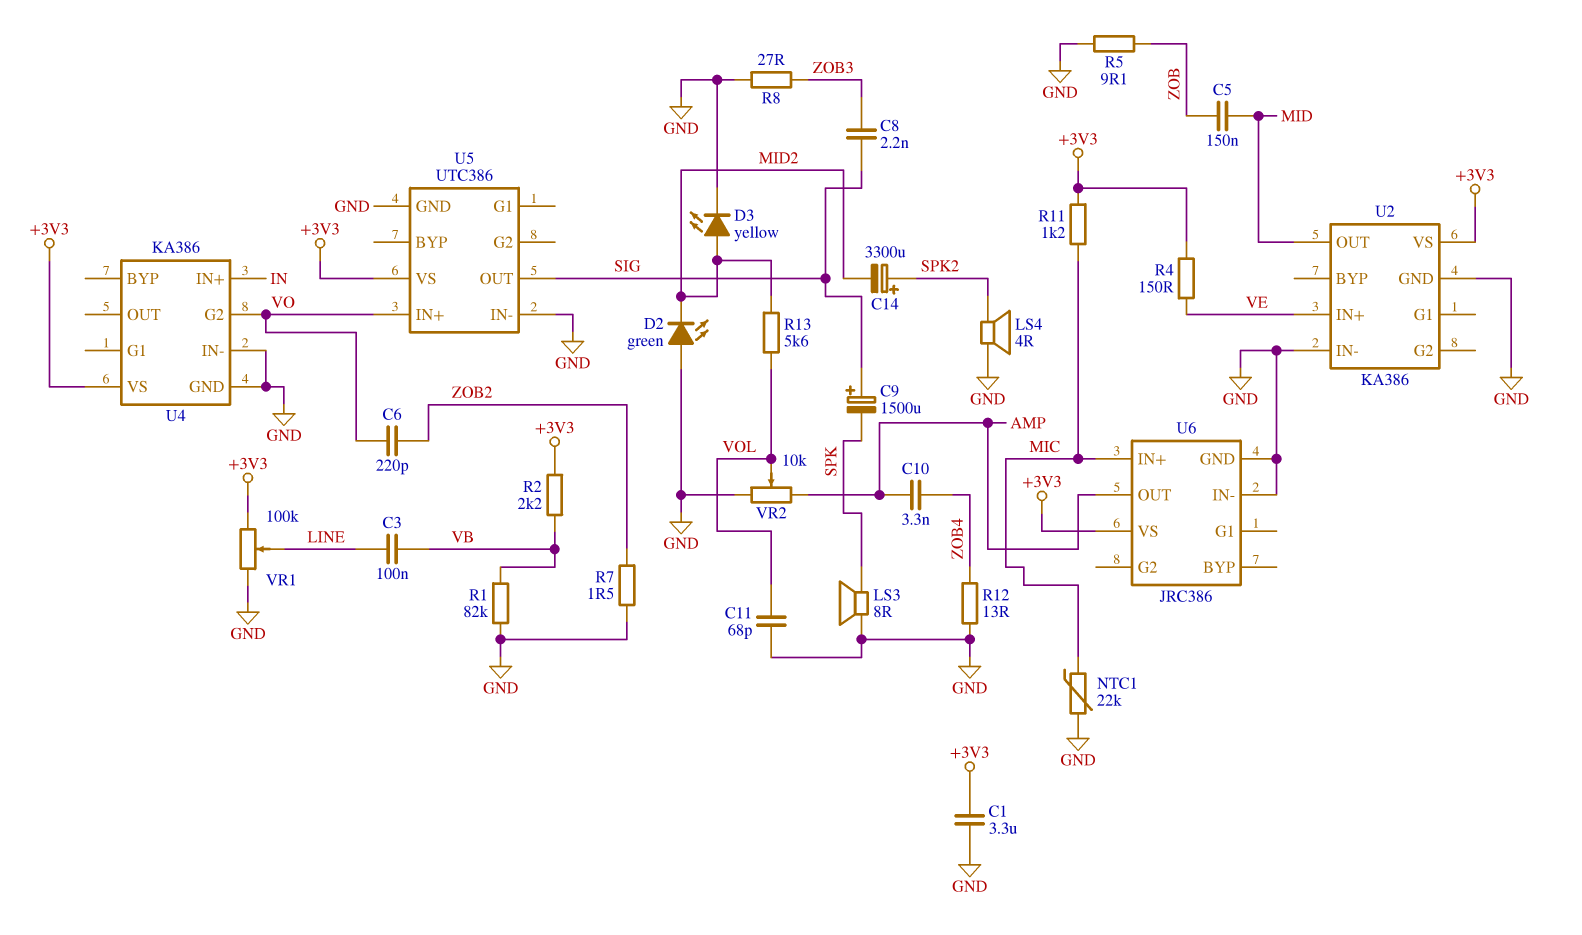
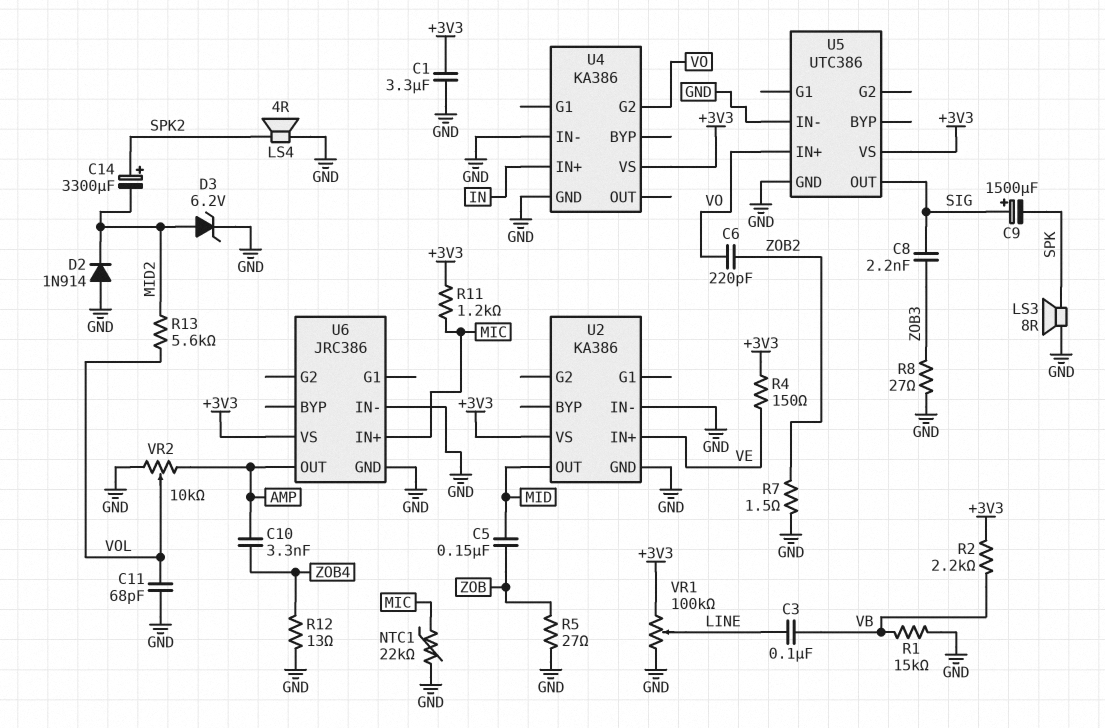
D2: LED green (A GND, K MID2) -> diode 1N914 (A GND, K MID2)
D3: LED yellow (A MID2, K GND) -> zener 6.2V (A MID2, K GND)
R1: 82k (GND, VB) -> 15k (GND, VB)
R5: 9.1 (GND, ZOB) -> 27 (GND, ZOB)

